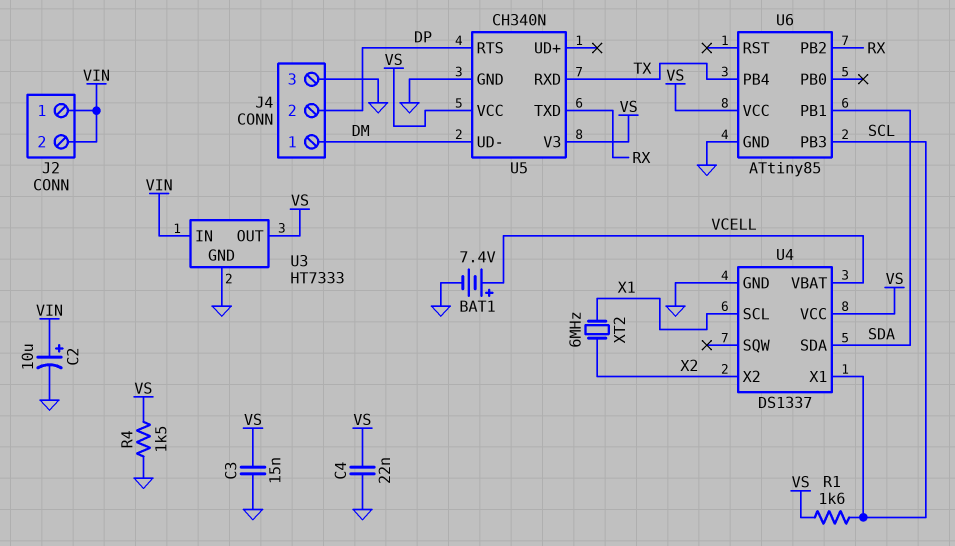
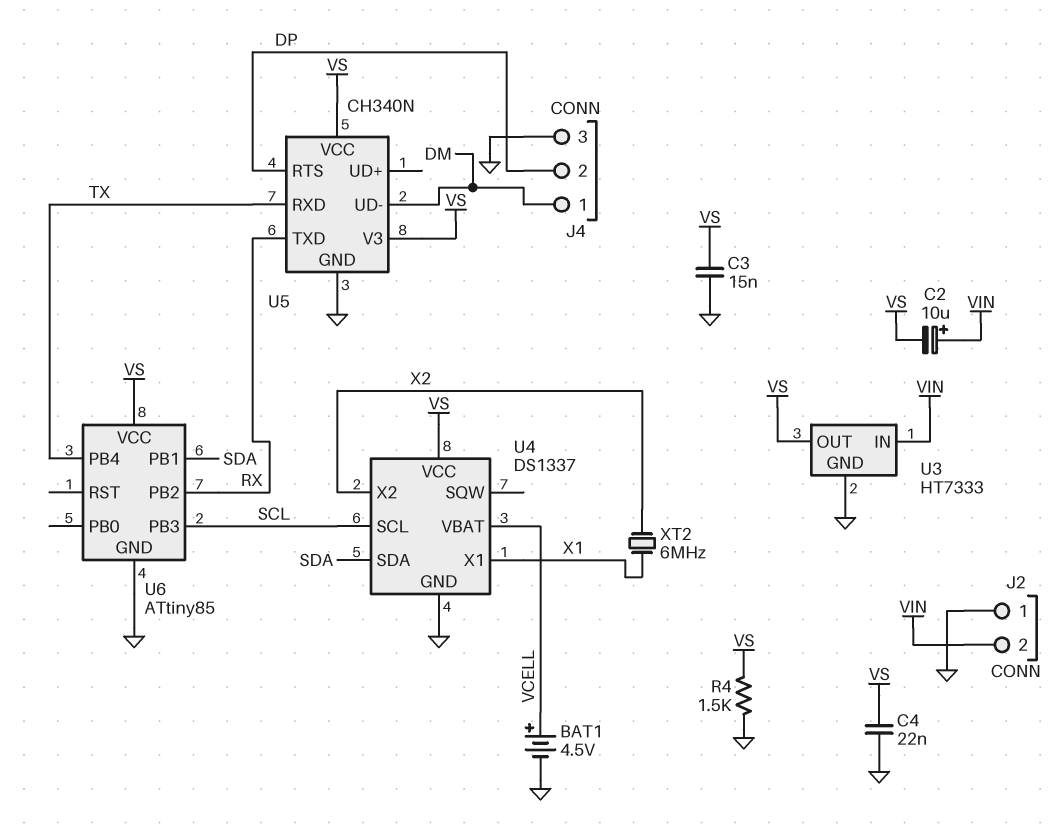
BAT1: 7.4V (plus VCELL, minus GND) -> 4.5V (plus VCELL, minus GND)
C2: 10uF (plus VIN, minus GND) -> 10uF (plus VIN, minus VS)
J2 pin 1: VIN -> GND
R1: 1.6k (SCL, VS) -> none
U4 pin SCL: X1 -> SCL
U4 pin X1: SCL -> X1

